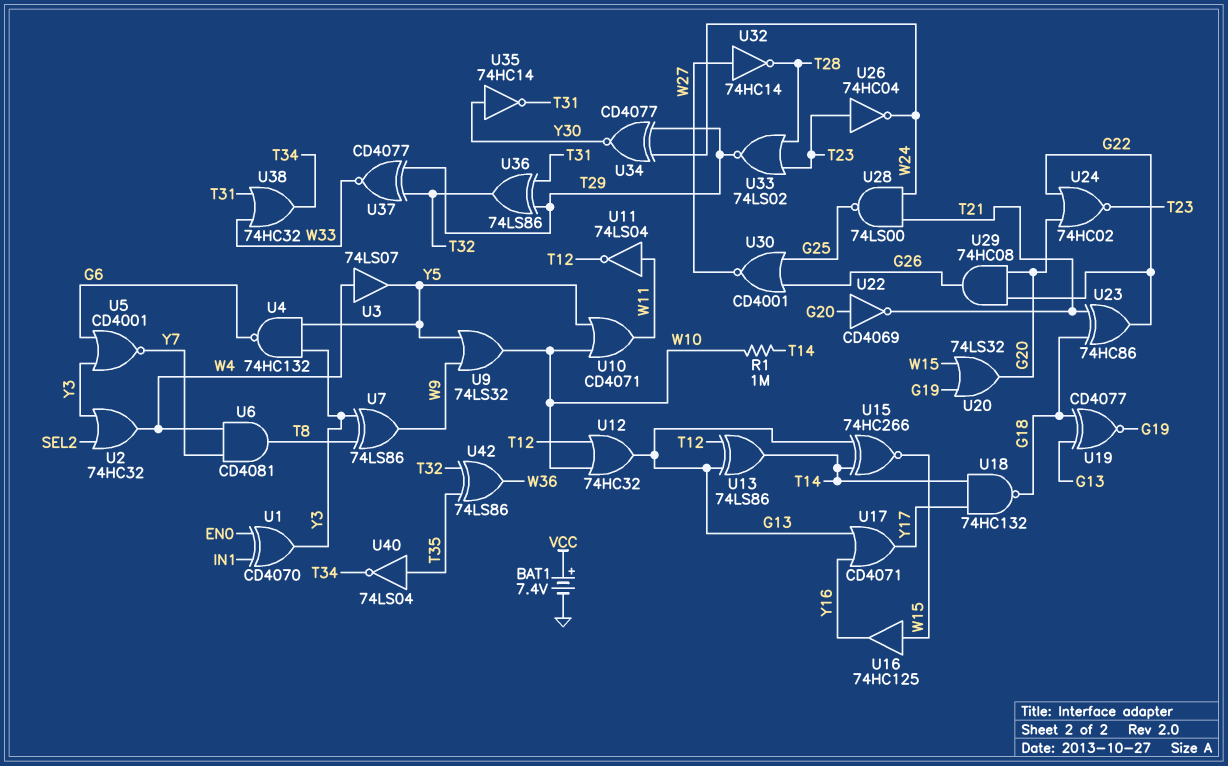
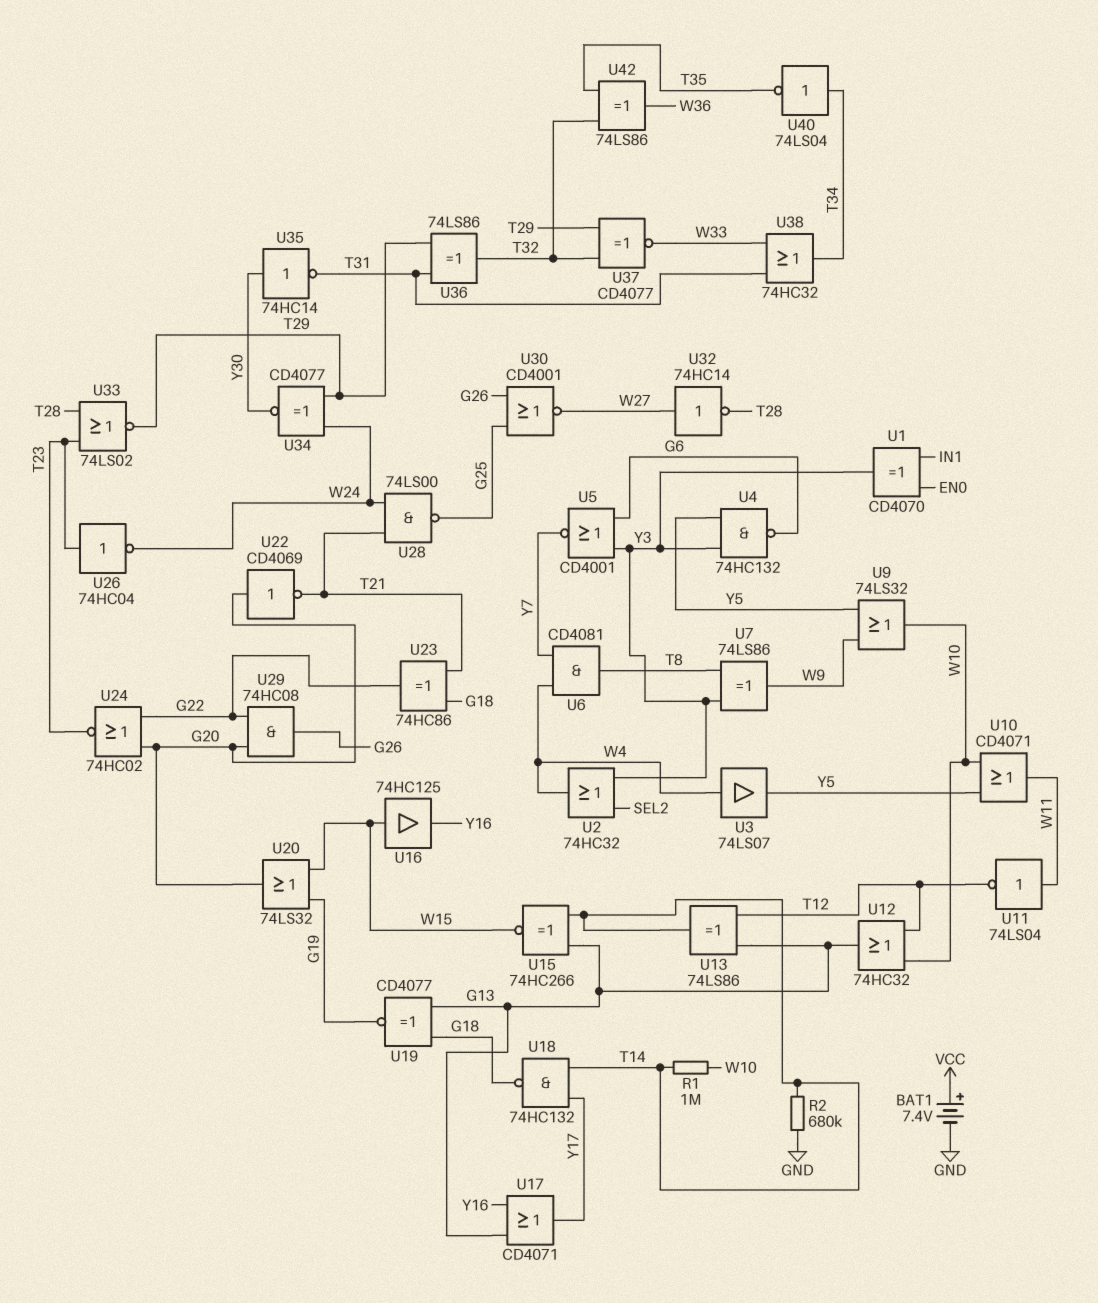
R2: none -> 680k (GND, T14)
U40: NOT 74LS04 (in T35, out T34) -> NOT 74LS04 (in T34, out T35)

